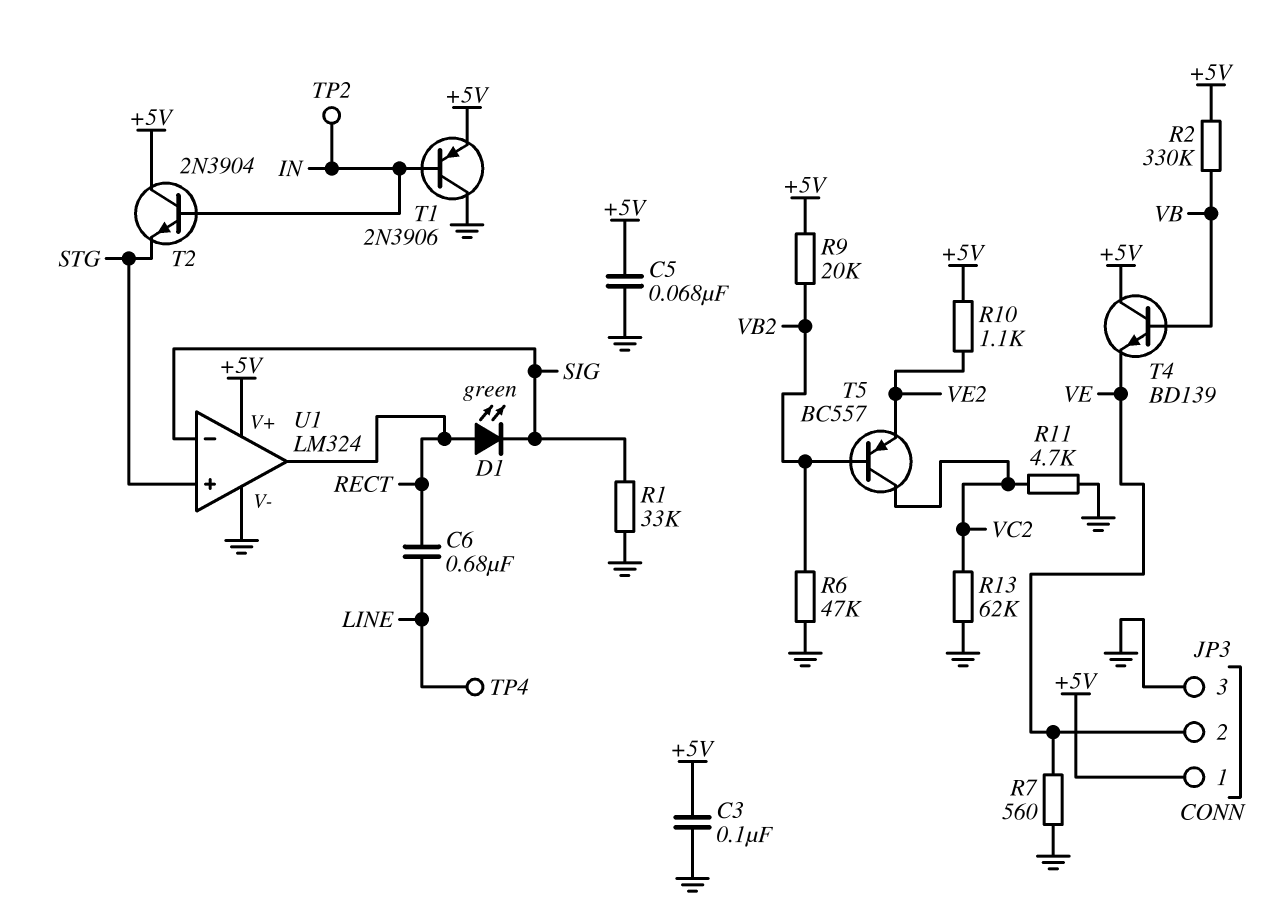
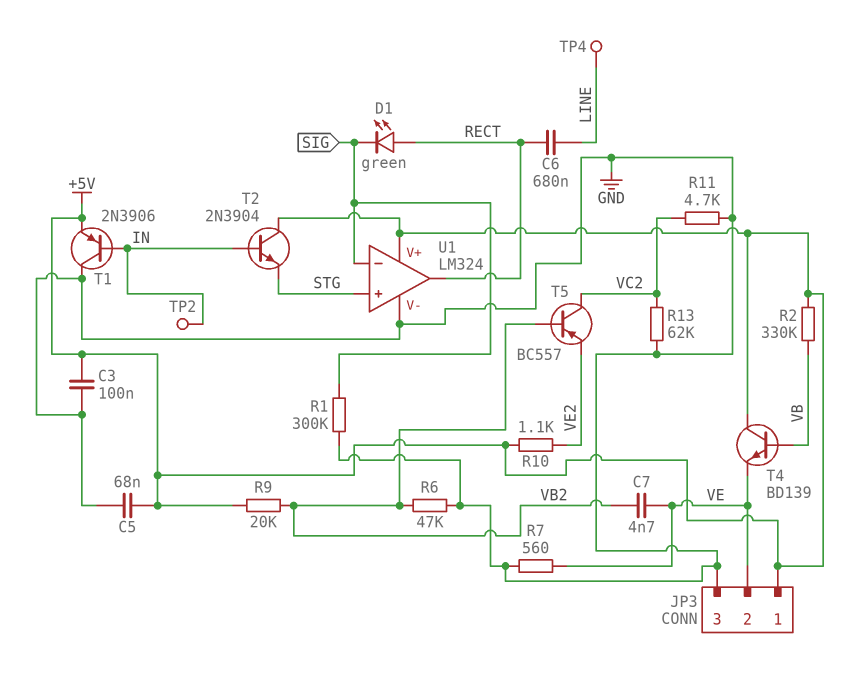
C7: none -> 4.7nF (VB2, VE)
R1: 33k (GND, SIG) -> 300k (GND, SIG)

